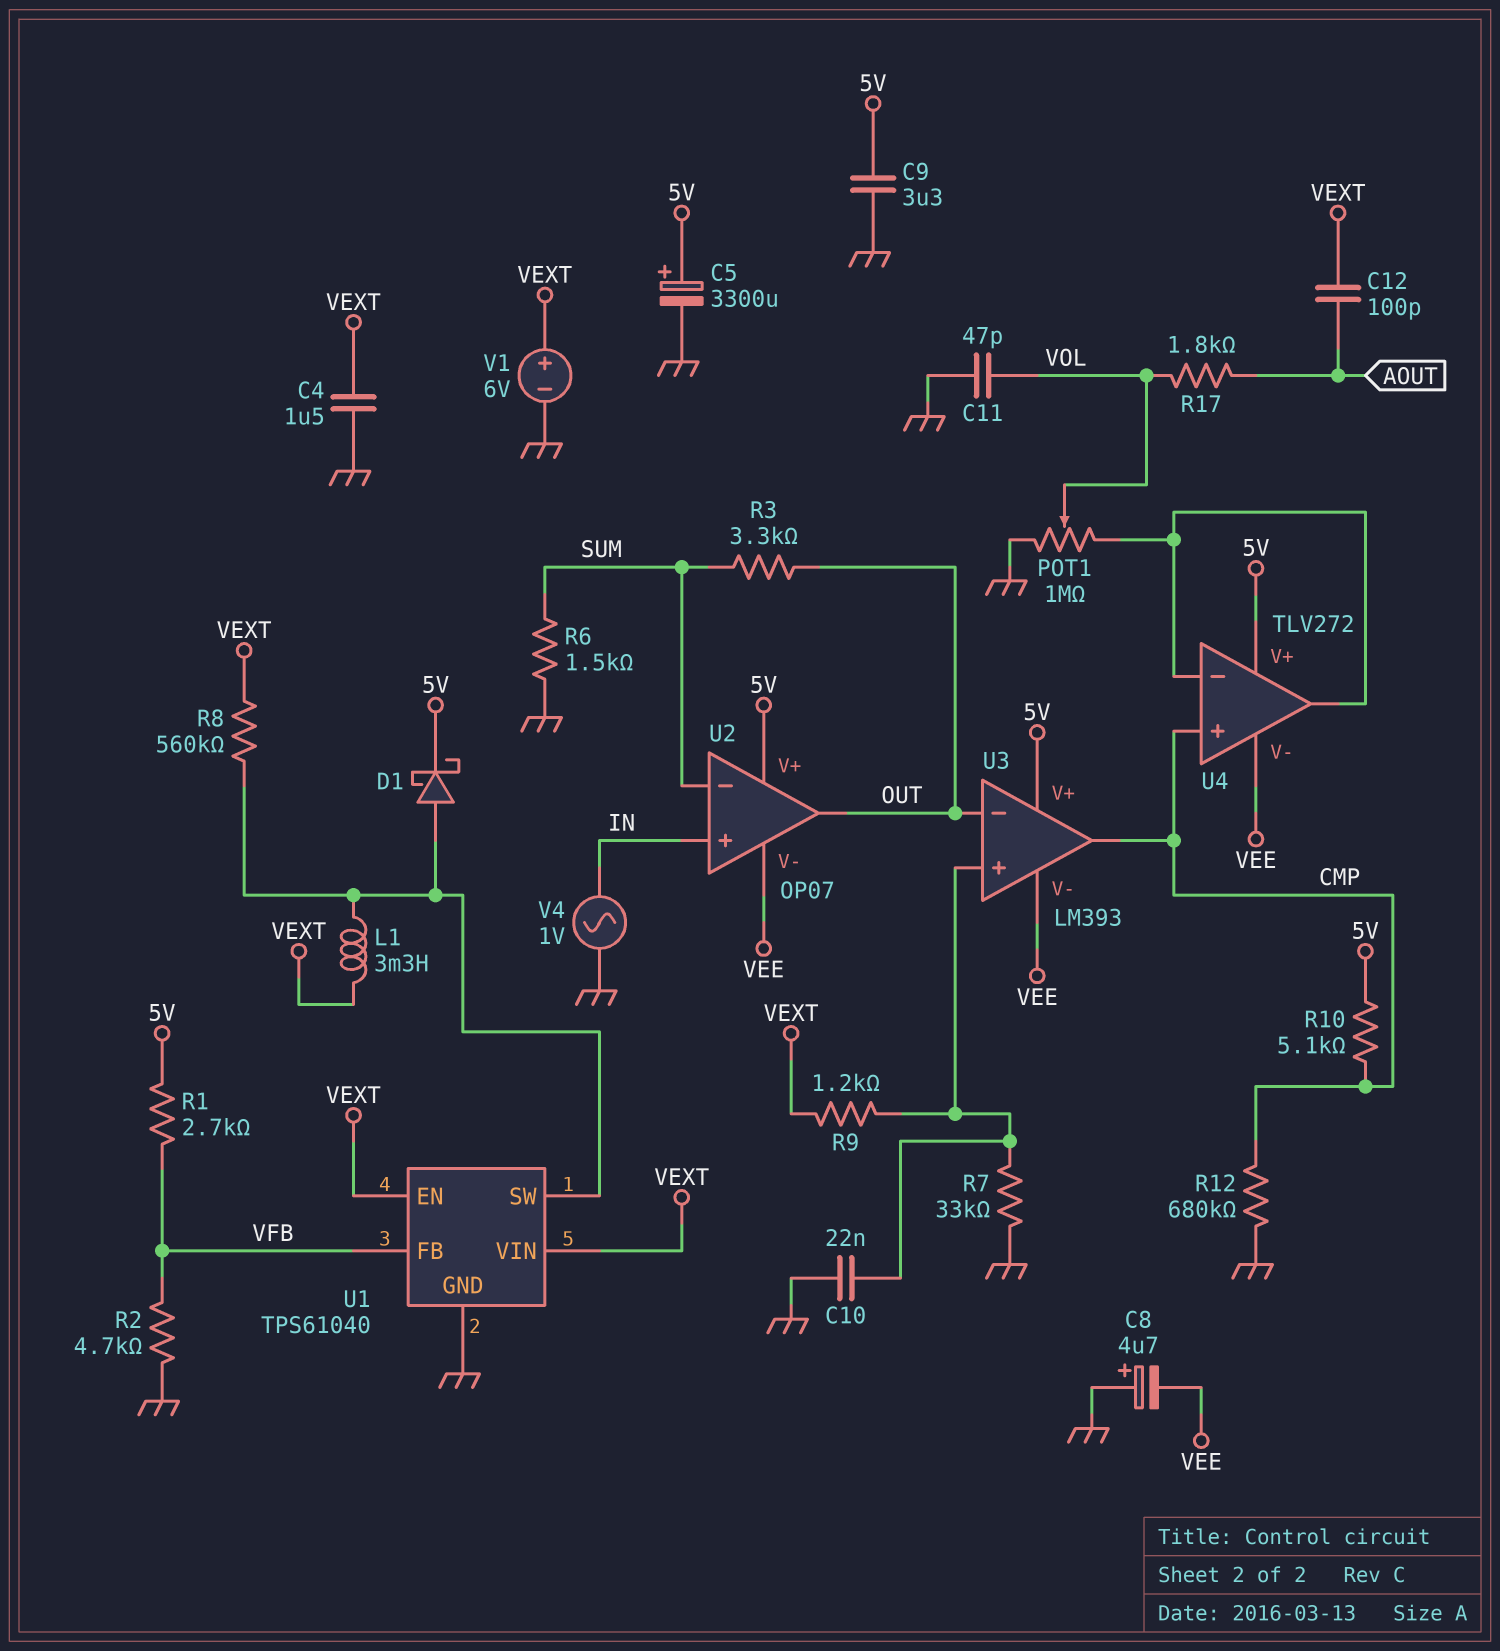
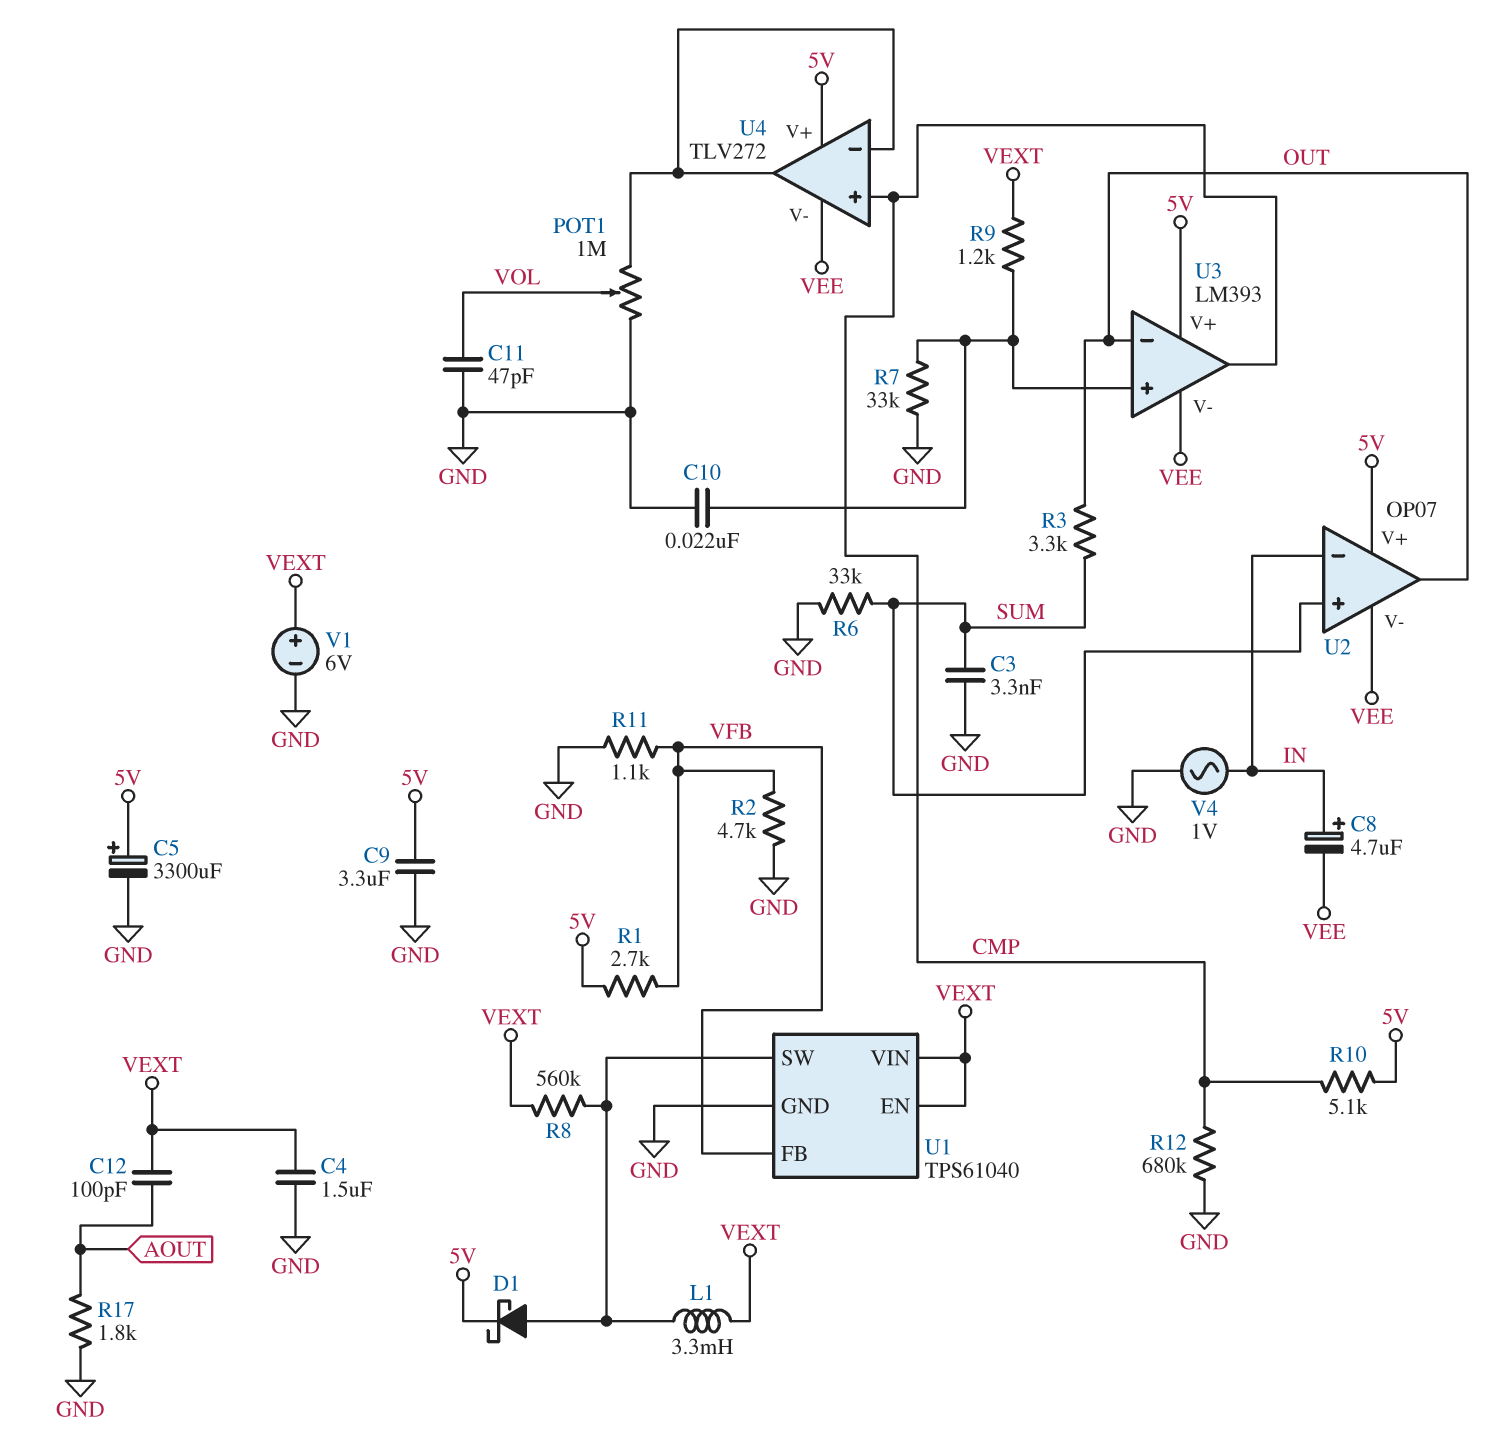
C3: none -> 3.3nF (GND, SUM)
C8: 4.7uF (plus GND, minus VEE) -> 4.7uF (plus IN, minus VEE)
R6: 1.5k (GND, SUM) -> 33k (GND, SUM)
R11: none -> 1.1k (GND, VFB)
R17: 1.8k (AOUT, VOL) -> 1.8k (AOUT, GND)
U2 pin in+: IN -> SUM
U2 pin in-: SUM -> IN

